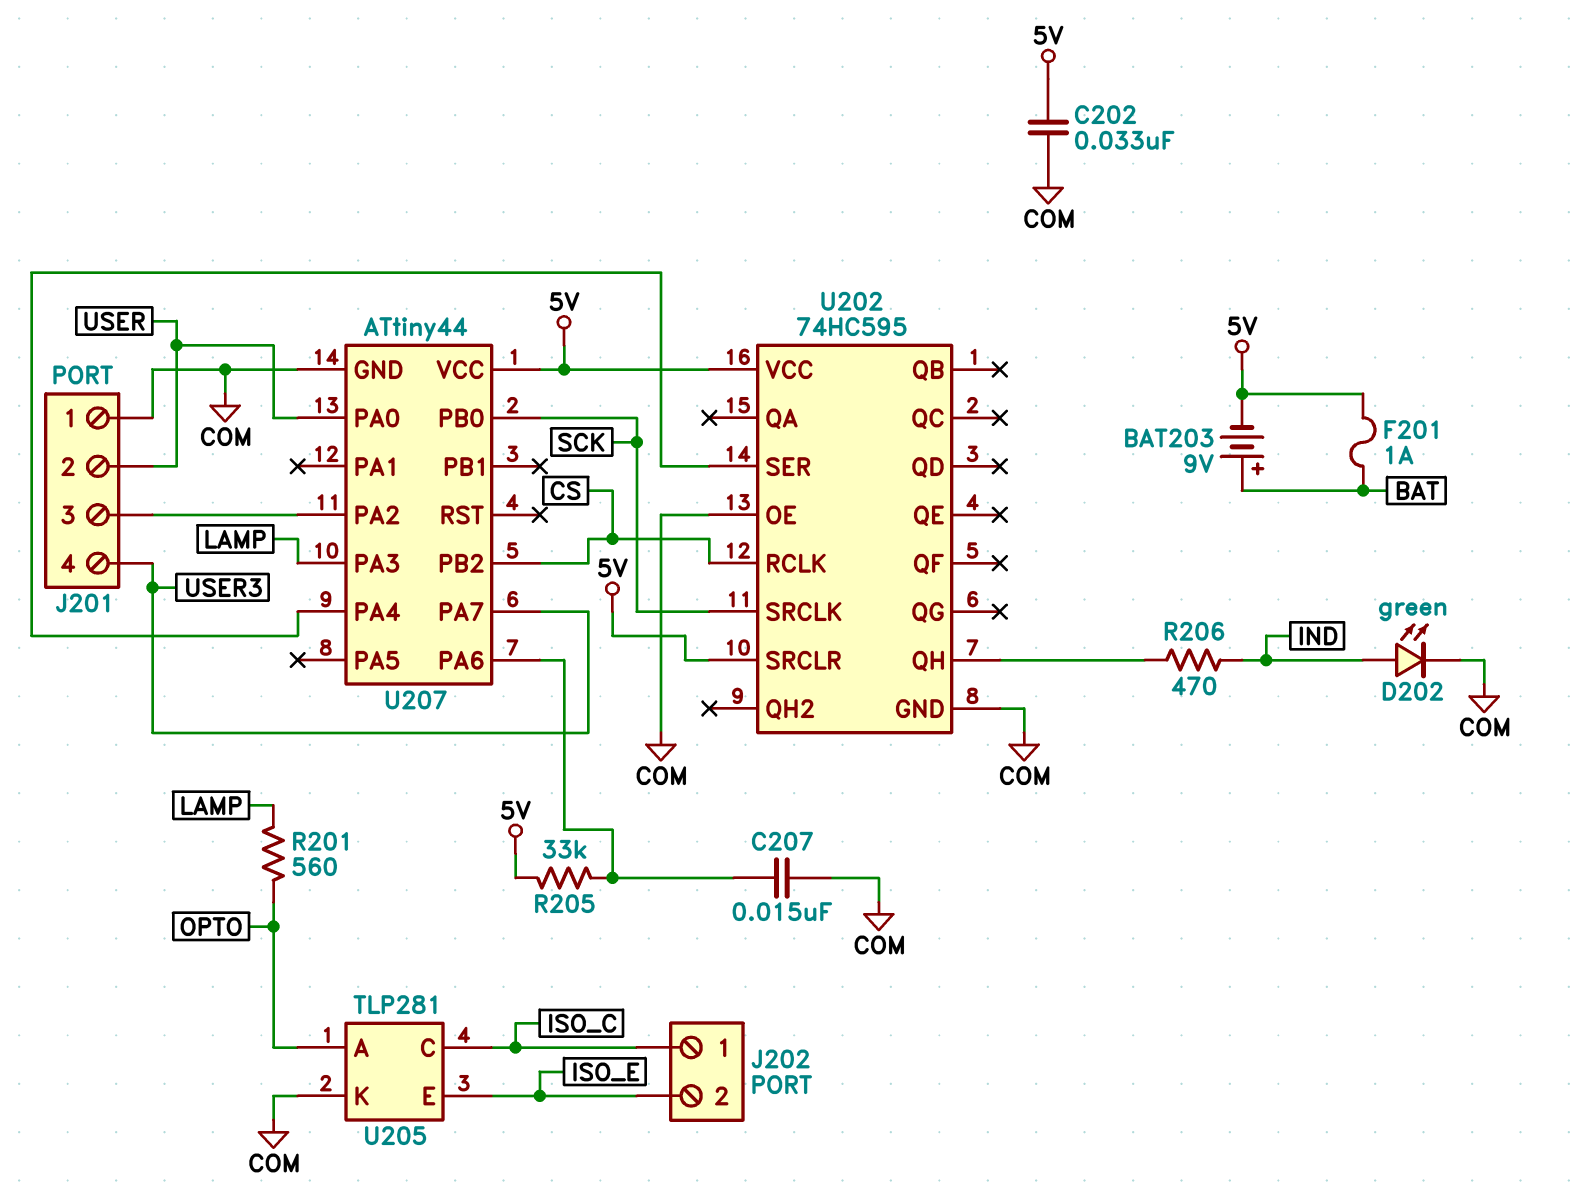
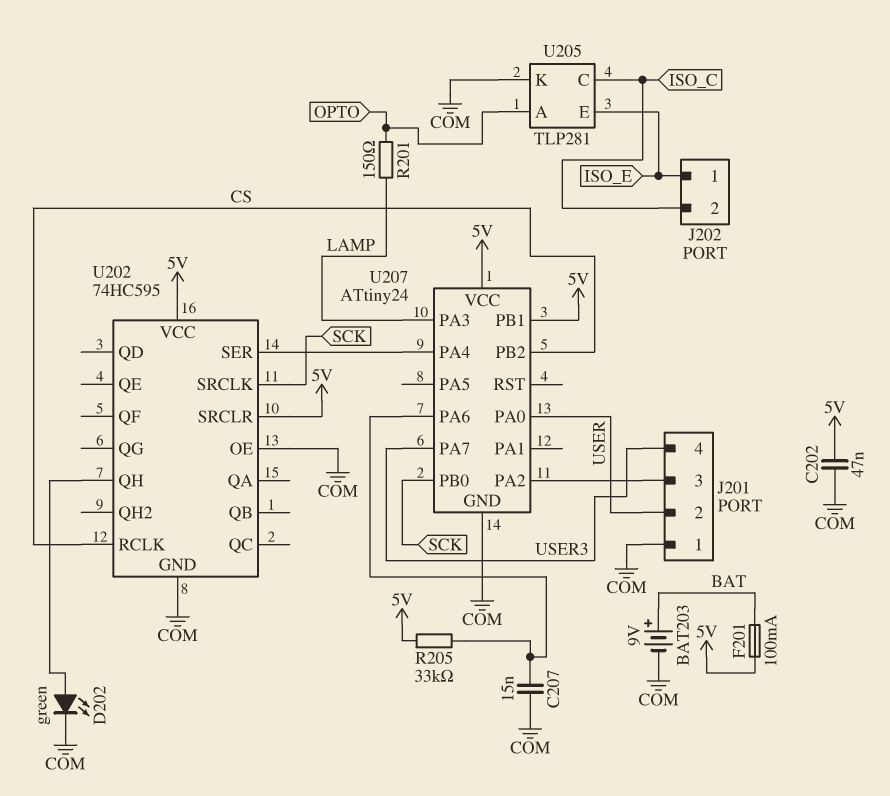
BAT203: 9V (plus BAT, minus 5V) -> 9V (plus BAT, minus COM)
C202: 33nF (5V, COM) -> 47nF (5V, COM)
D202: LED green (A IND, K COM) -> LED green (A U202/QH, K COM)
F201: 1A (5V, BAT) -> 100mA (5V, BAT)
J202 pin 1: ISO_C -> ISO_E
J202 pin 2: ISO_E -> ISO_C
R201: 560 (LAMP, OPTO) -> 150 (LAMP, OPTO)
R206: 470 (IND, U202/QH) -> none
U207: ATtiny44 -> ATtiny24
U207 pin PB1: none -> 5V

